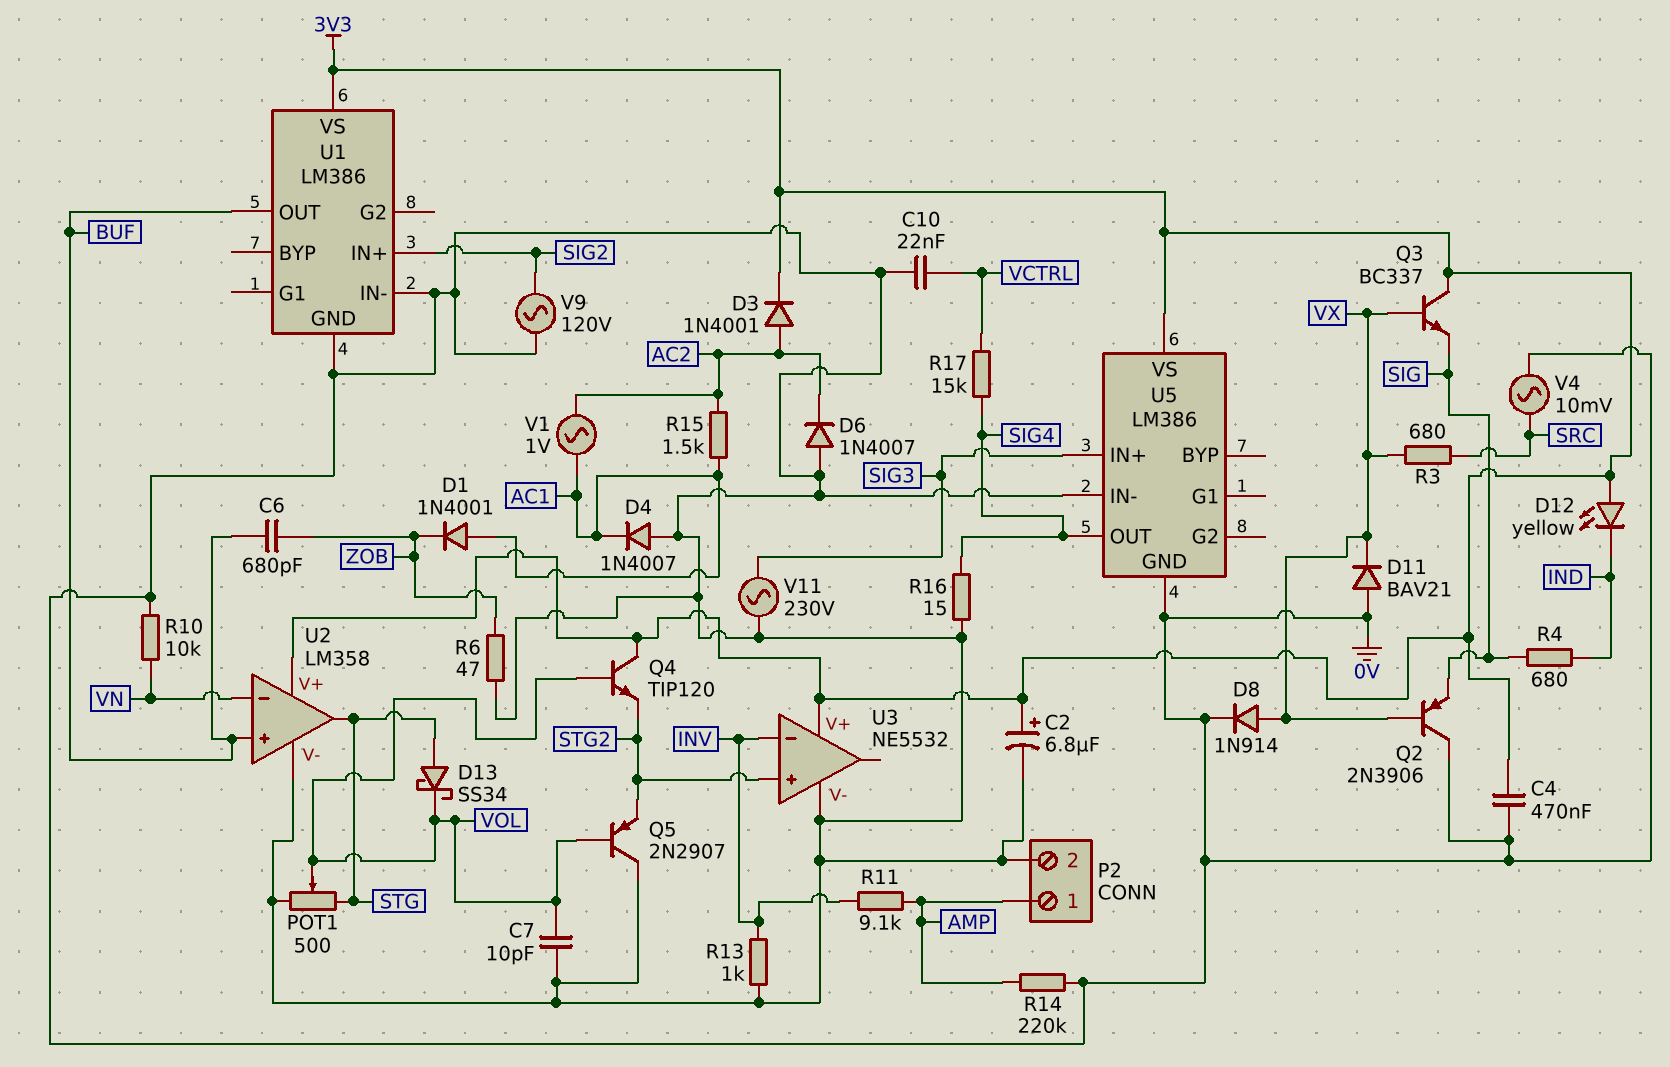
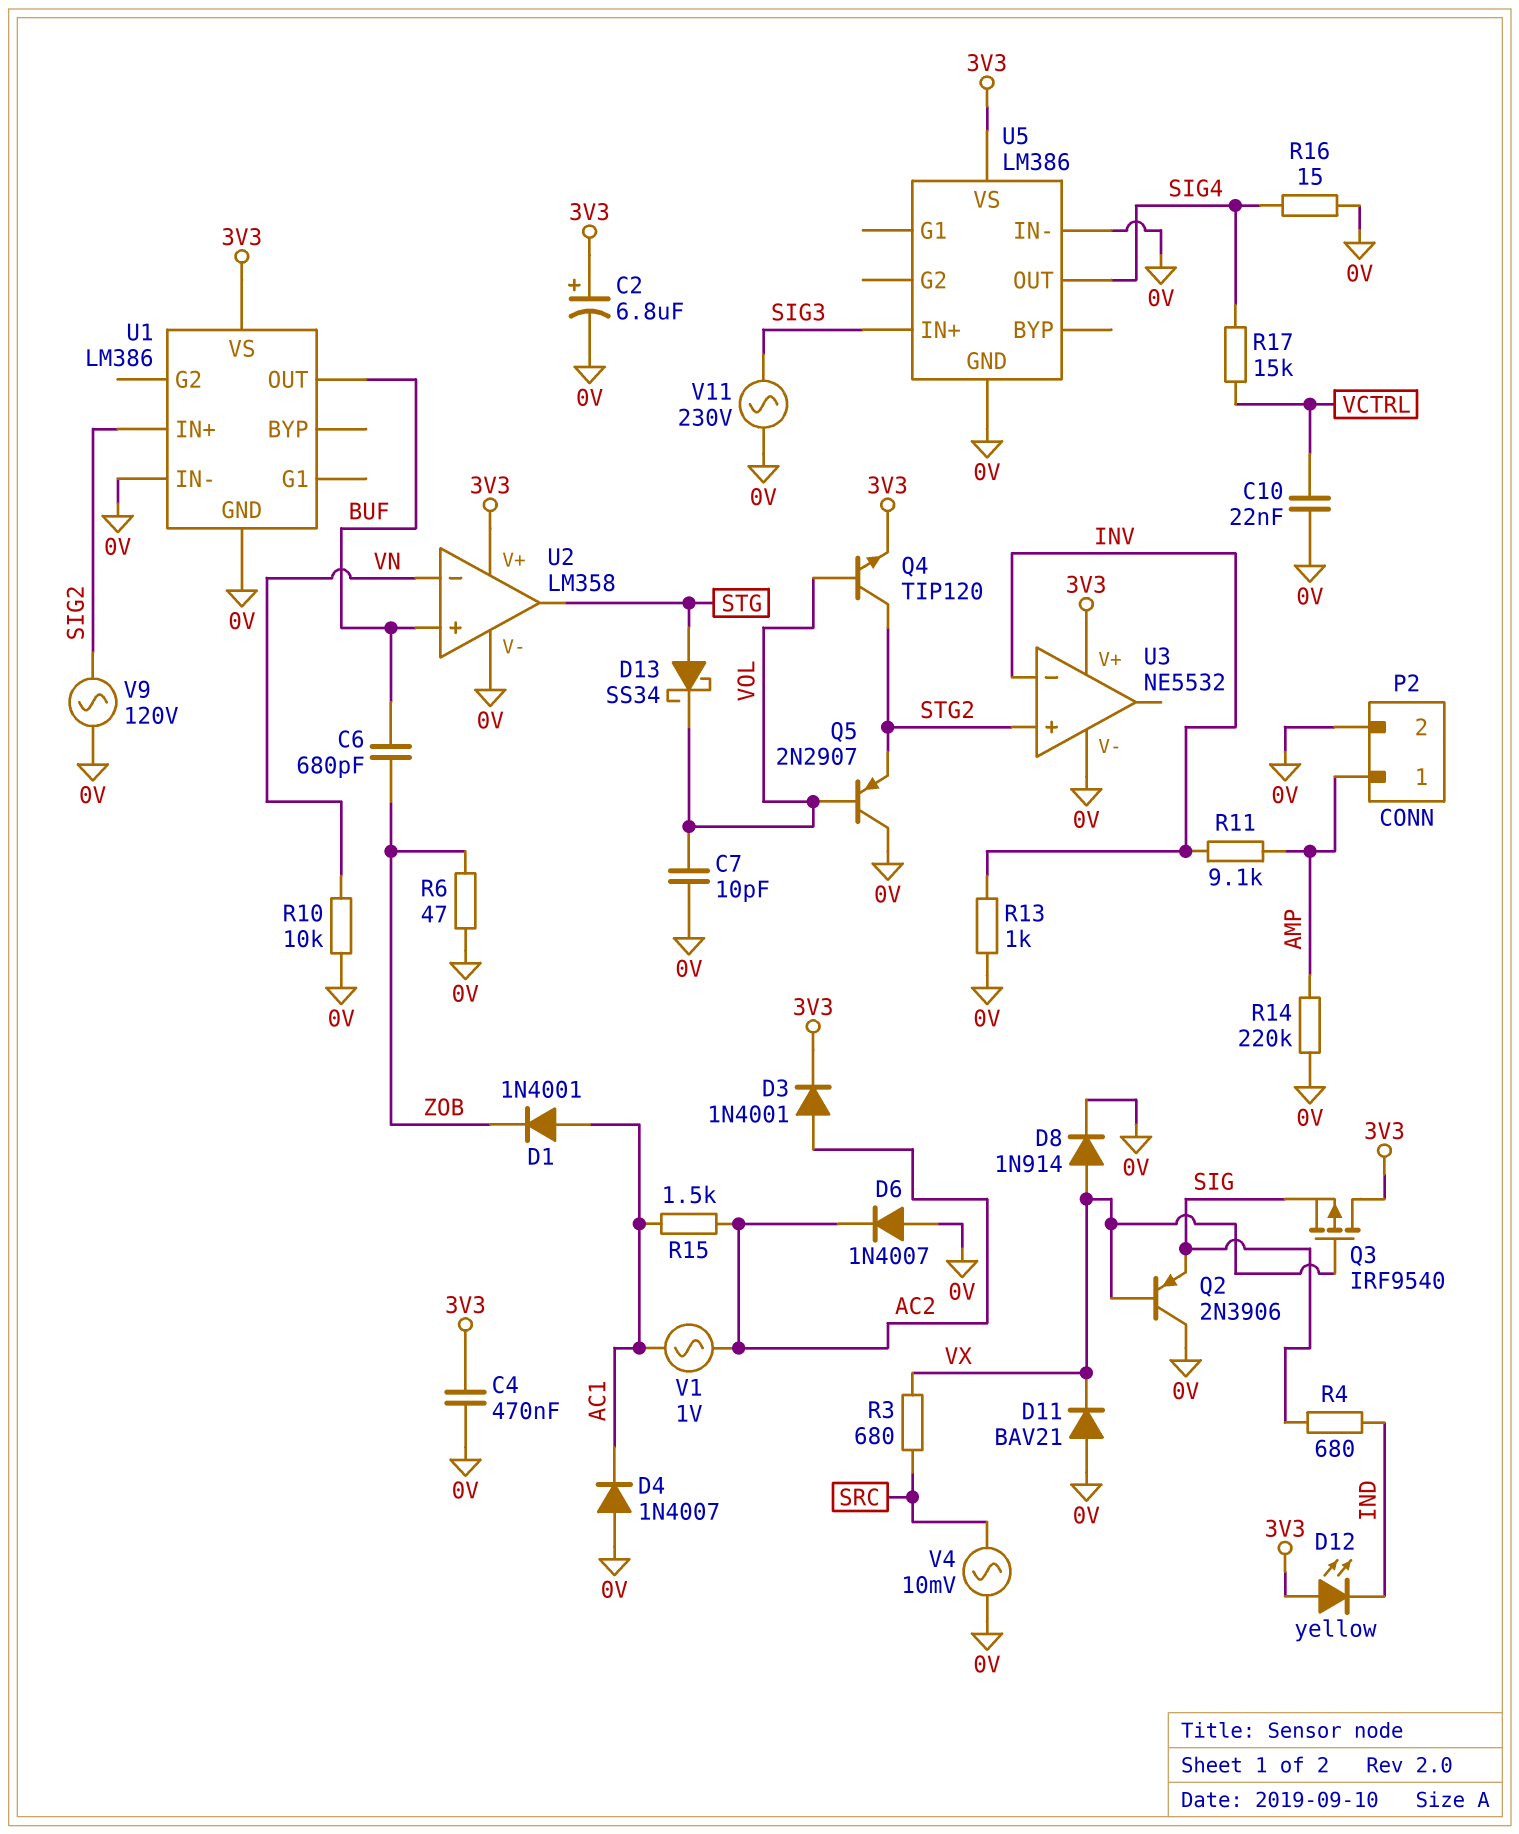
POT1: 500 (0V, STG, wiper VOL) -> none
Q3: NPN BC337 (B VX, C 3V3, E SIG) -> PMOS IRF9540 (G VX, D 3V3, S SIG)
Q4: NPN TIP120 (B VOL, C 3V3, E STG2) -> NPN TIP120 (B VOL, C STG2, E 3V3)

